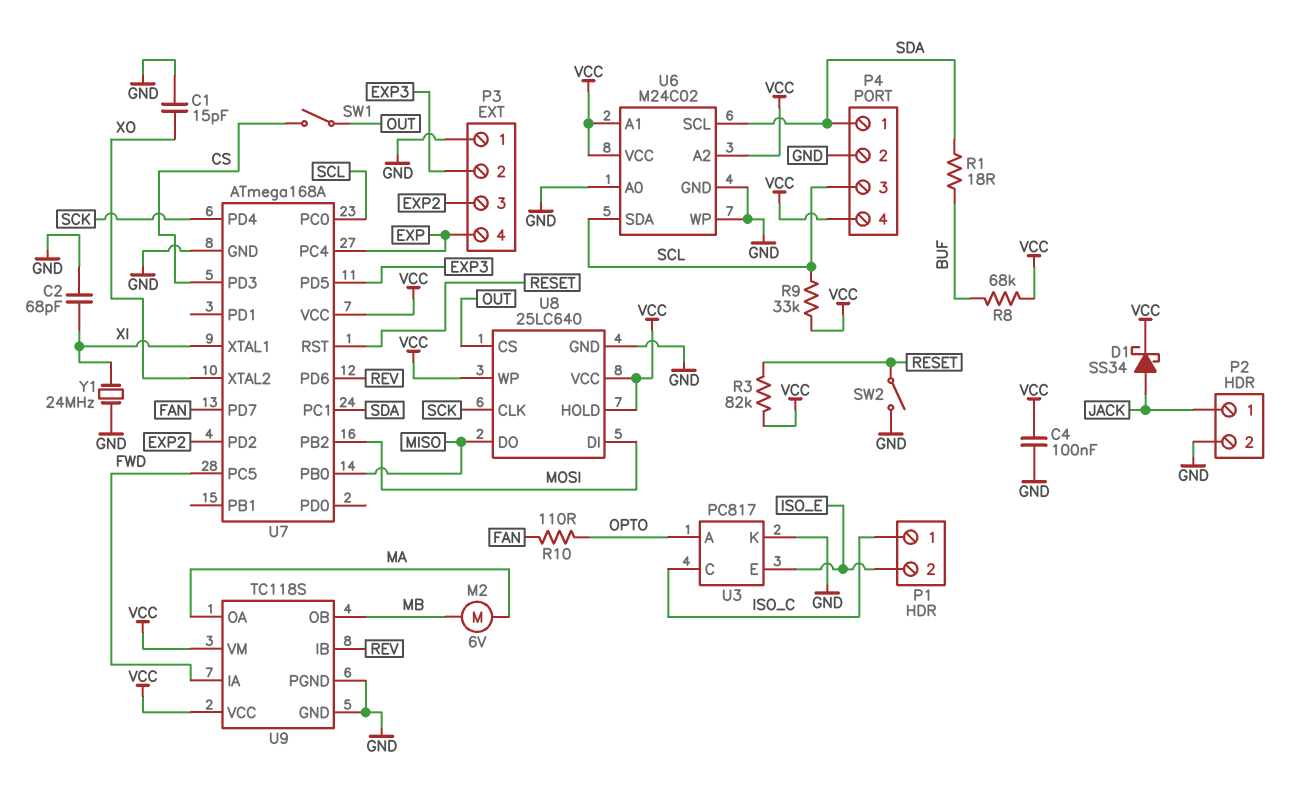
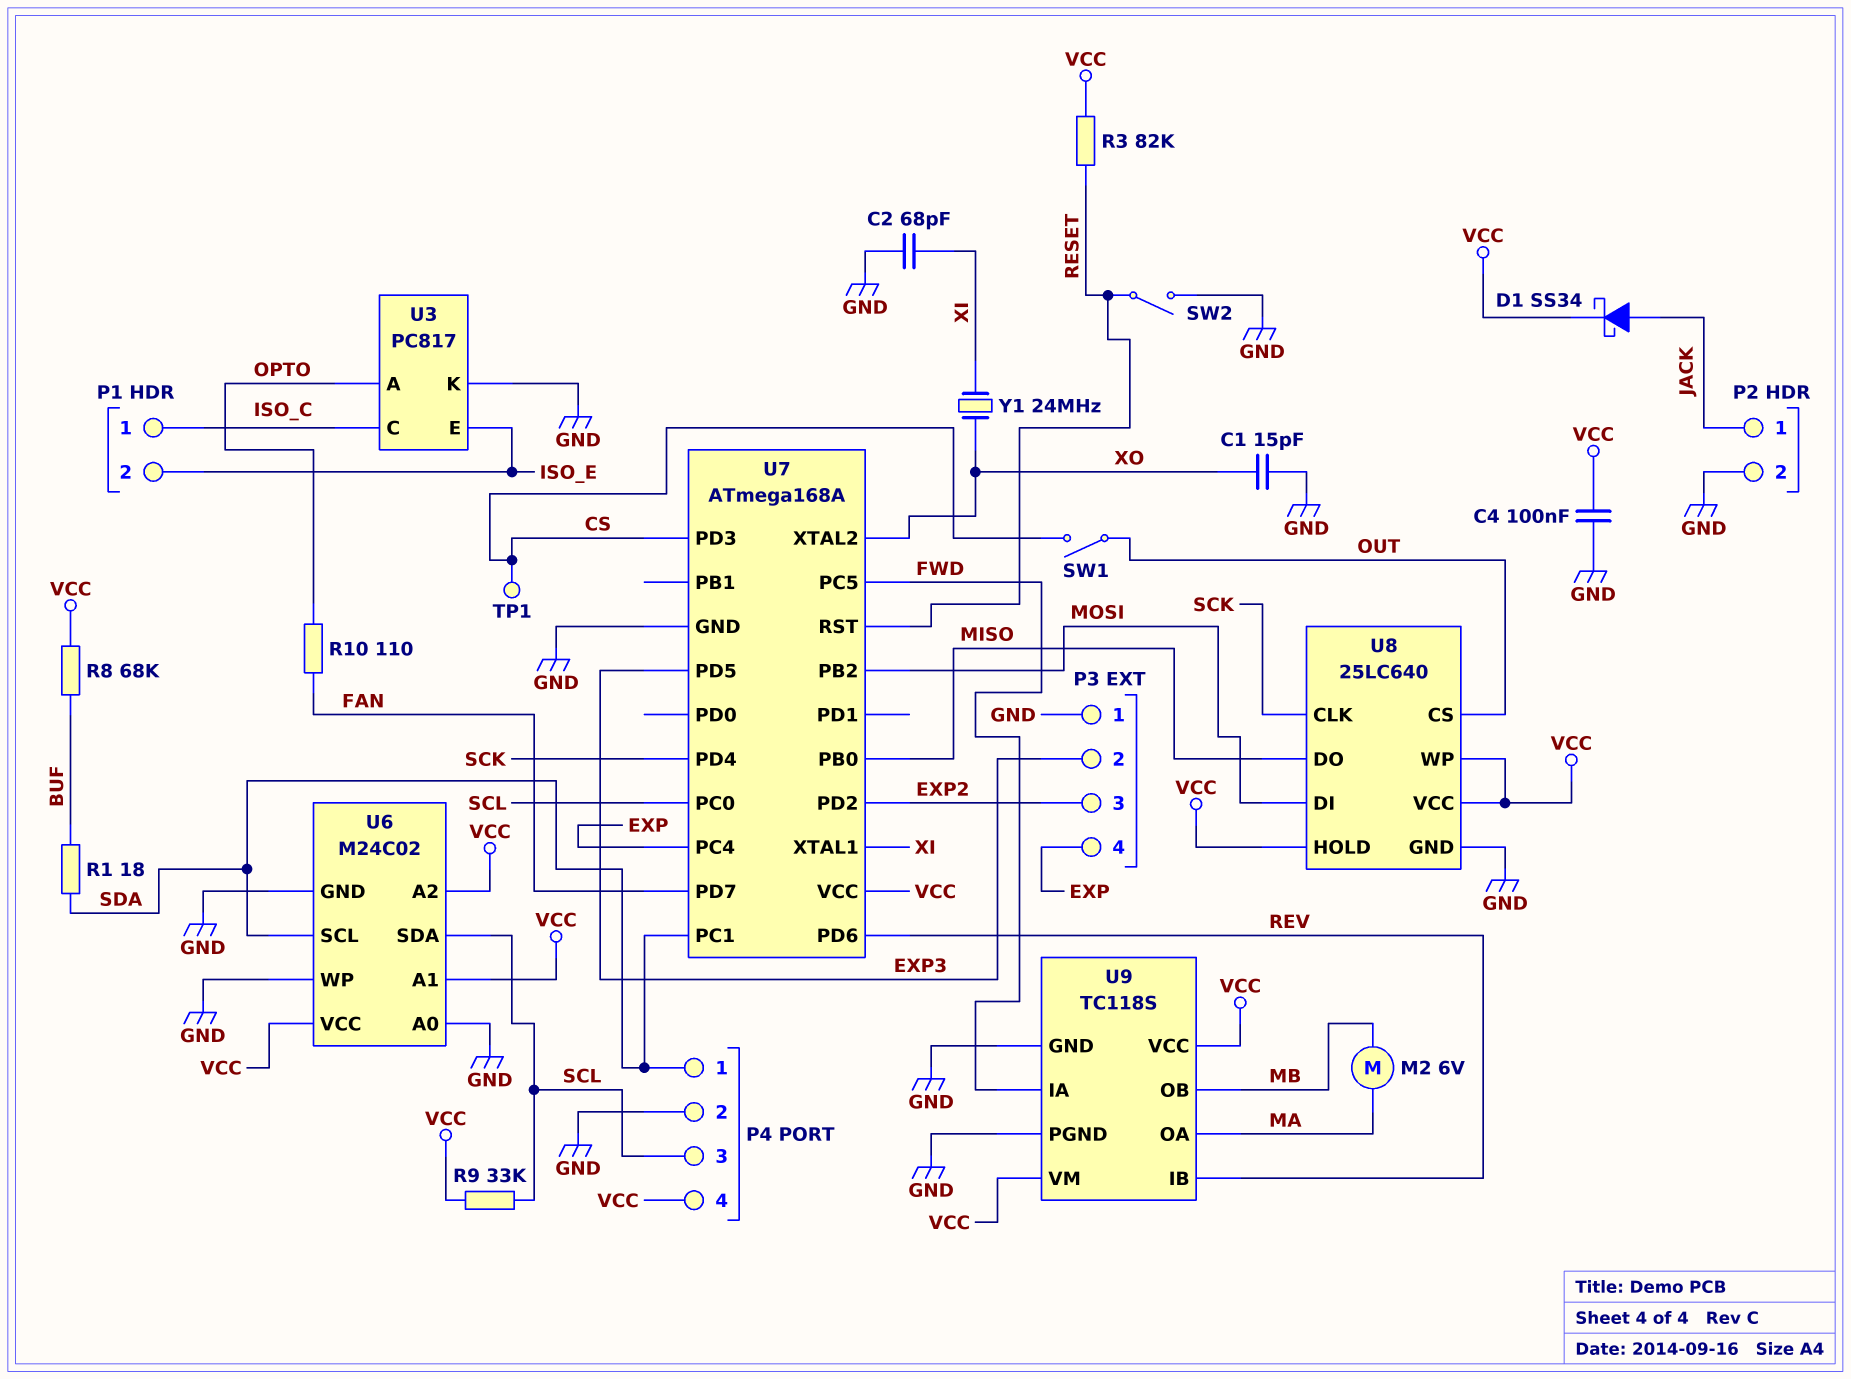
TP1: none -> test point (CS)
Y1: 24MHz (GND, XI) -> 24MHz (XI, XO)

